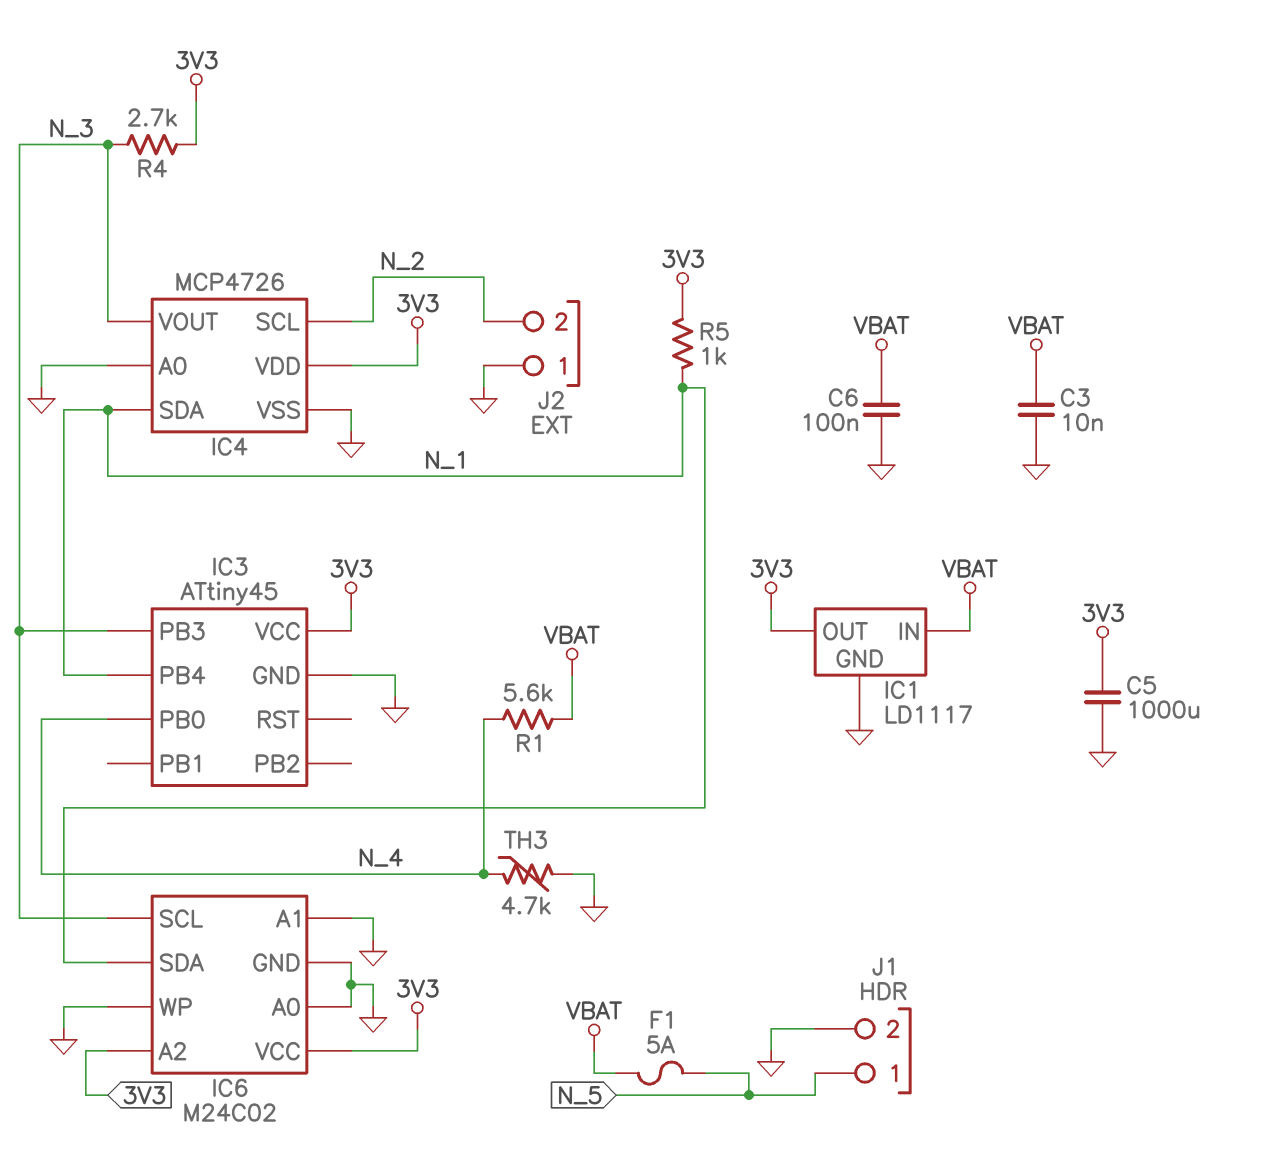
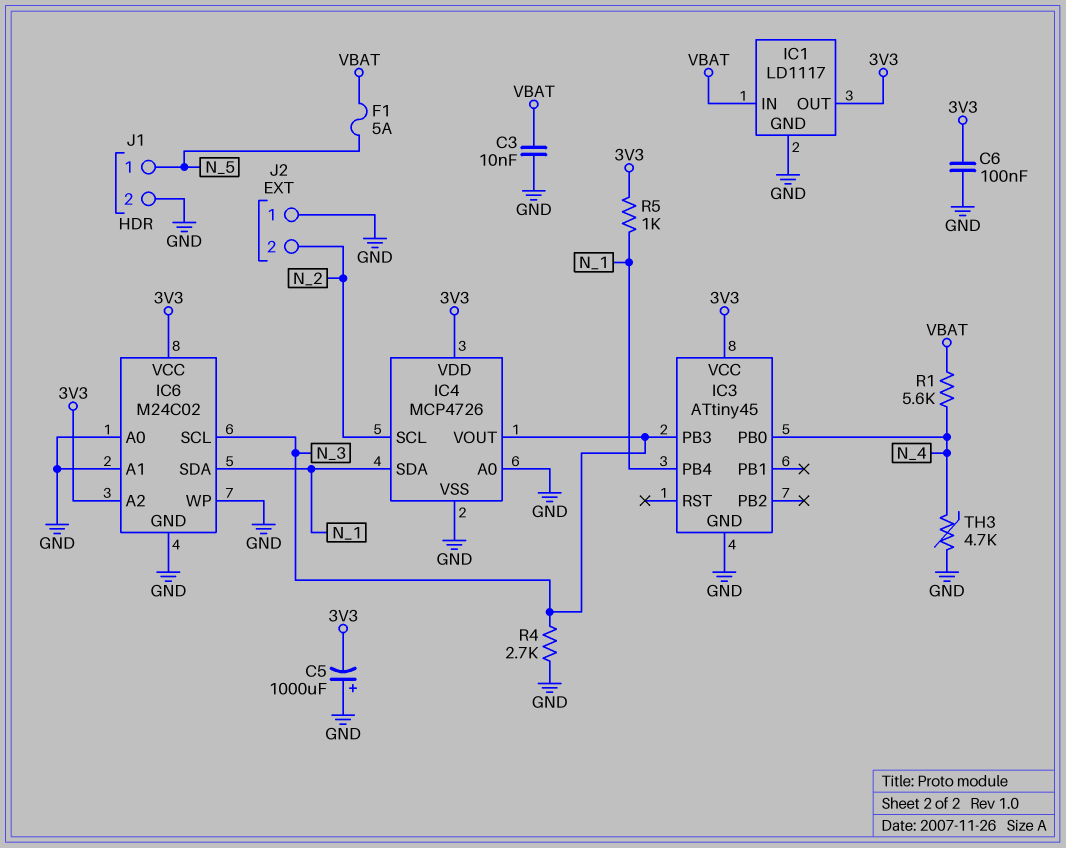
C5: 1000uF (3V3, GND) -> 1000uF (plus GND, minus 3V3)
C6: 100nF (GND, VBAT) -> 100nF (3V3, GND)
R4: 2.7k (3V3, N_3) -> 2.7k (GND, N_3)

